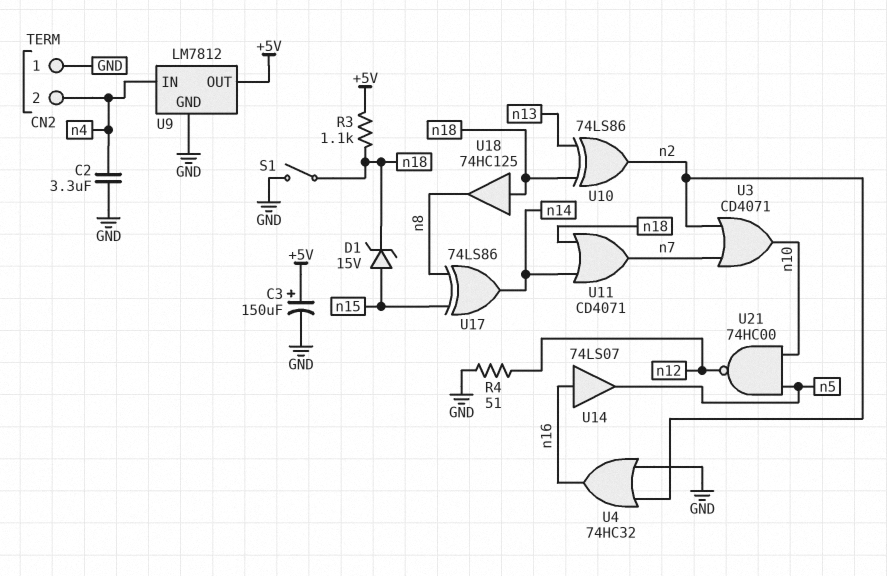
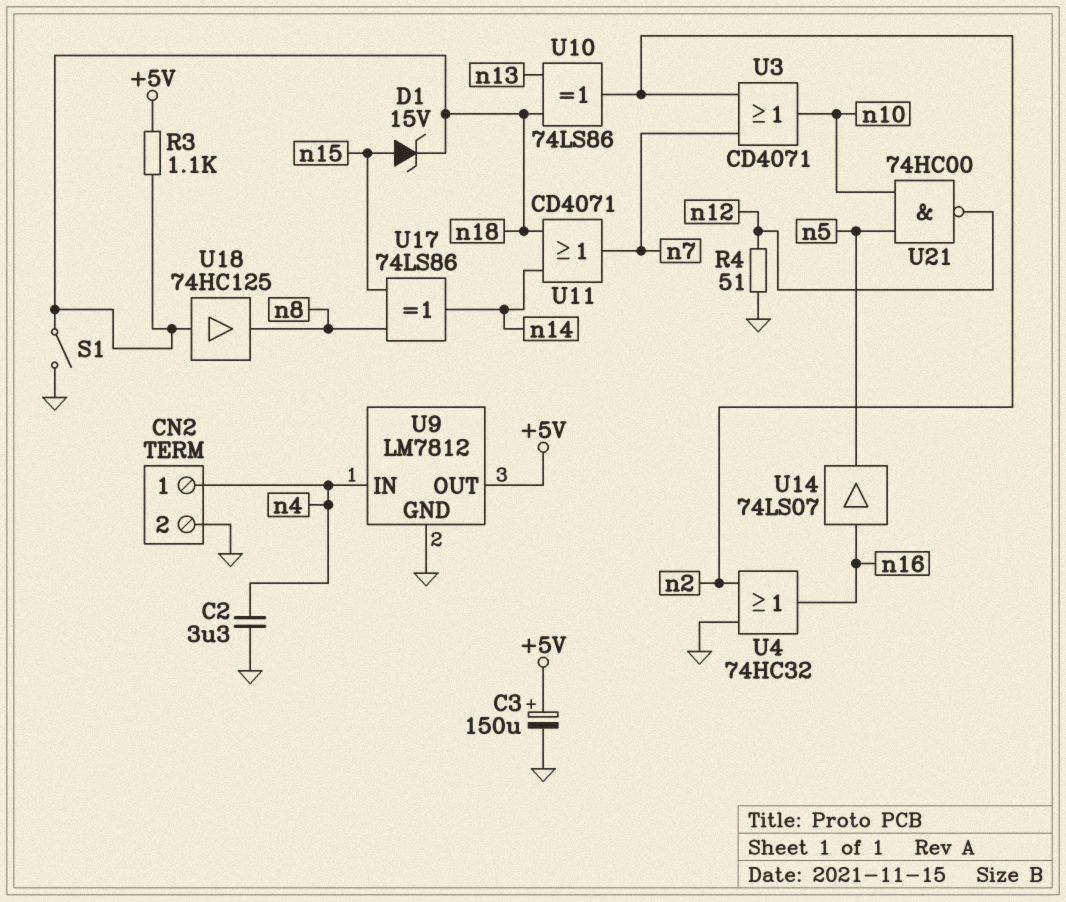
CN2 pin 1: GND -> n4
CN2 pin 2: n4 -> GND

